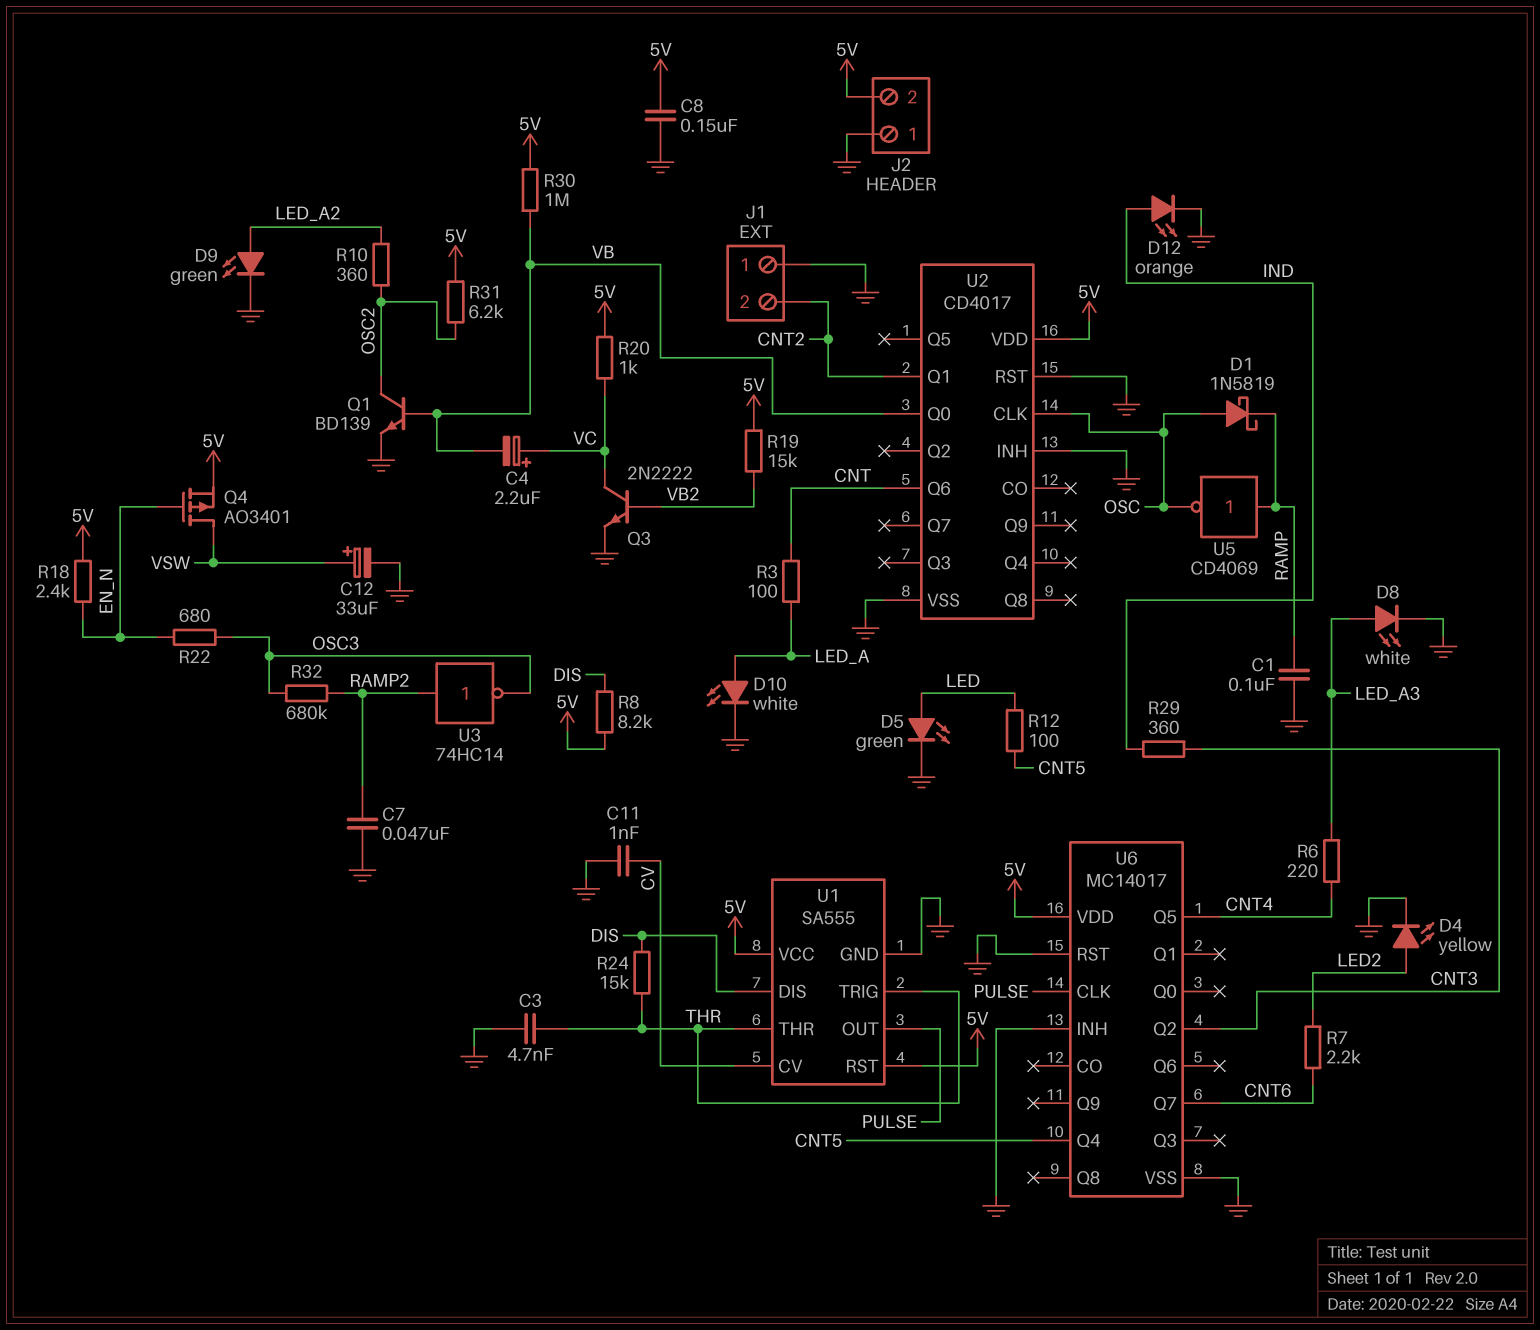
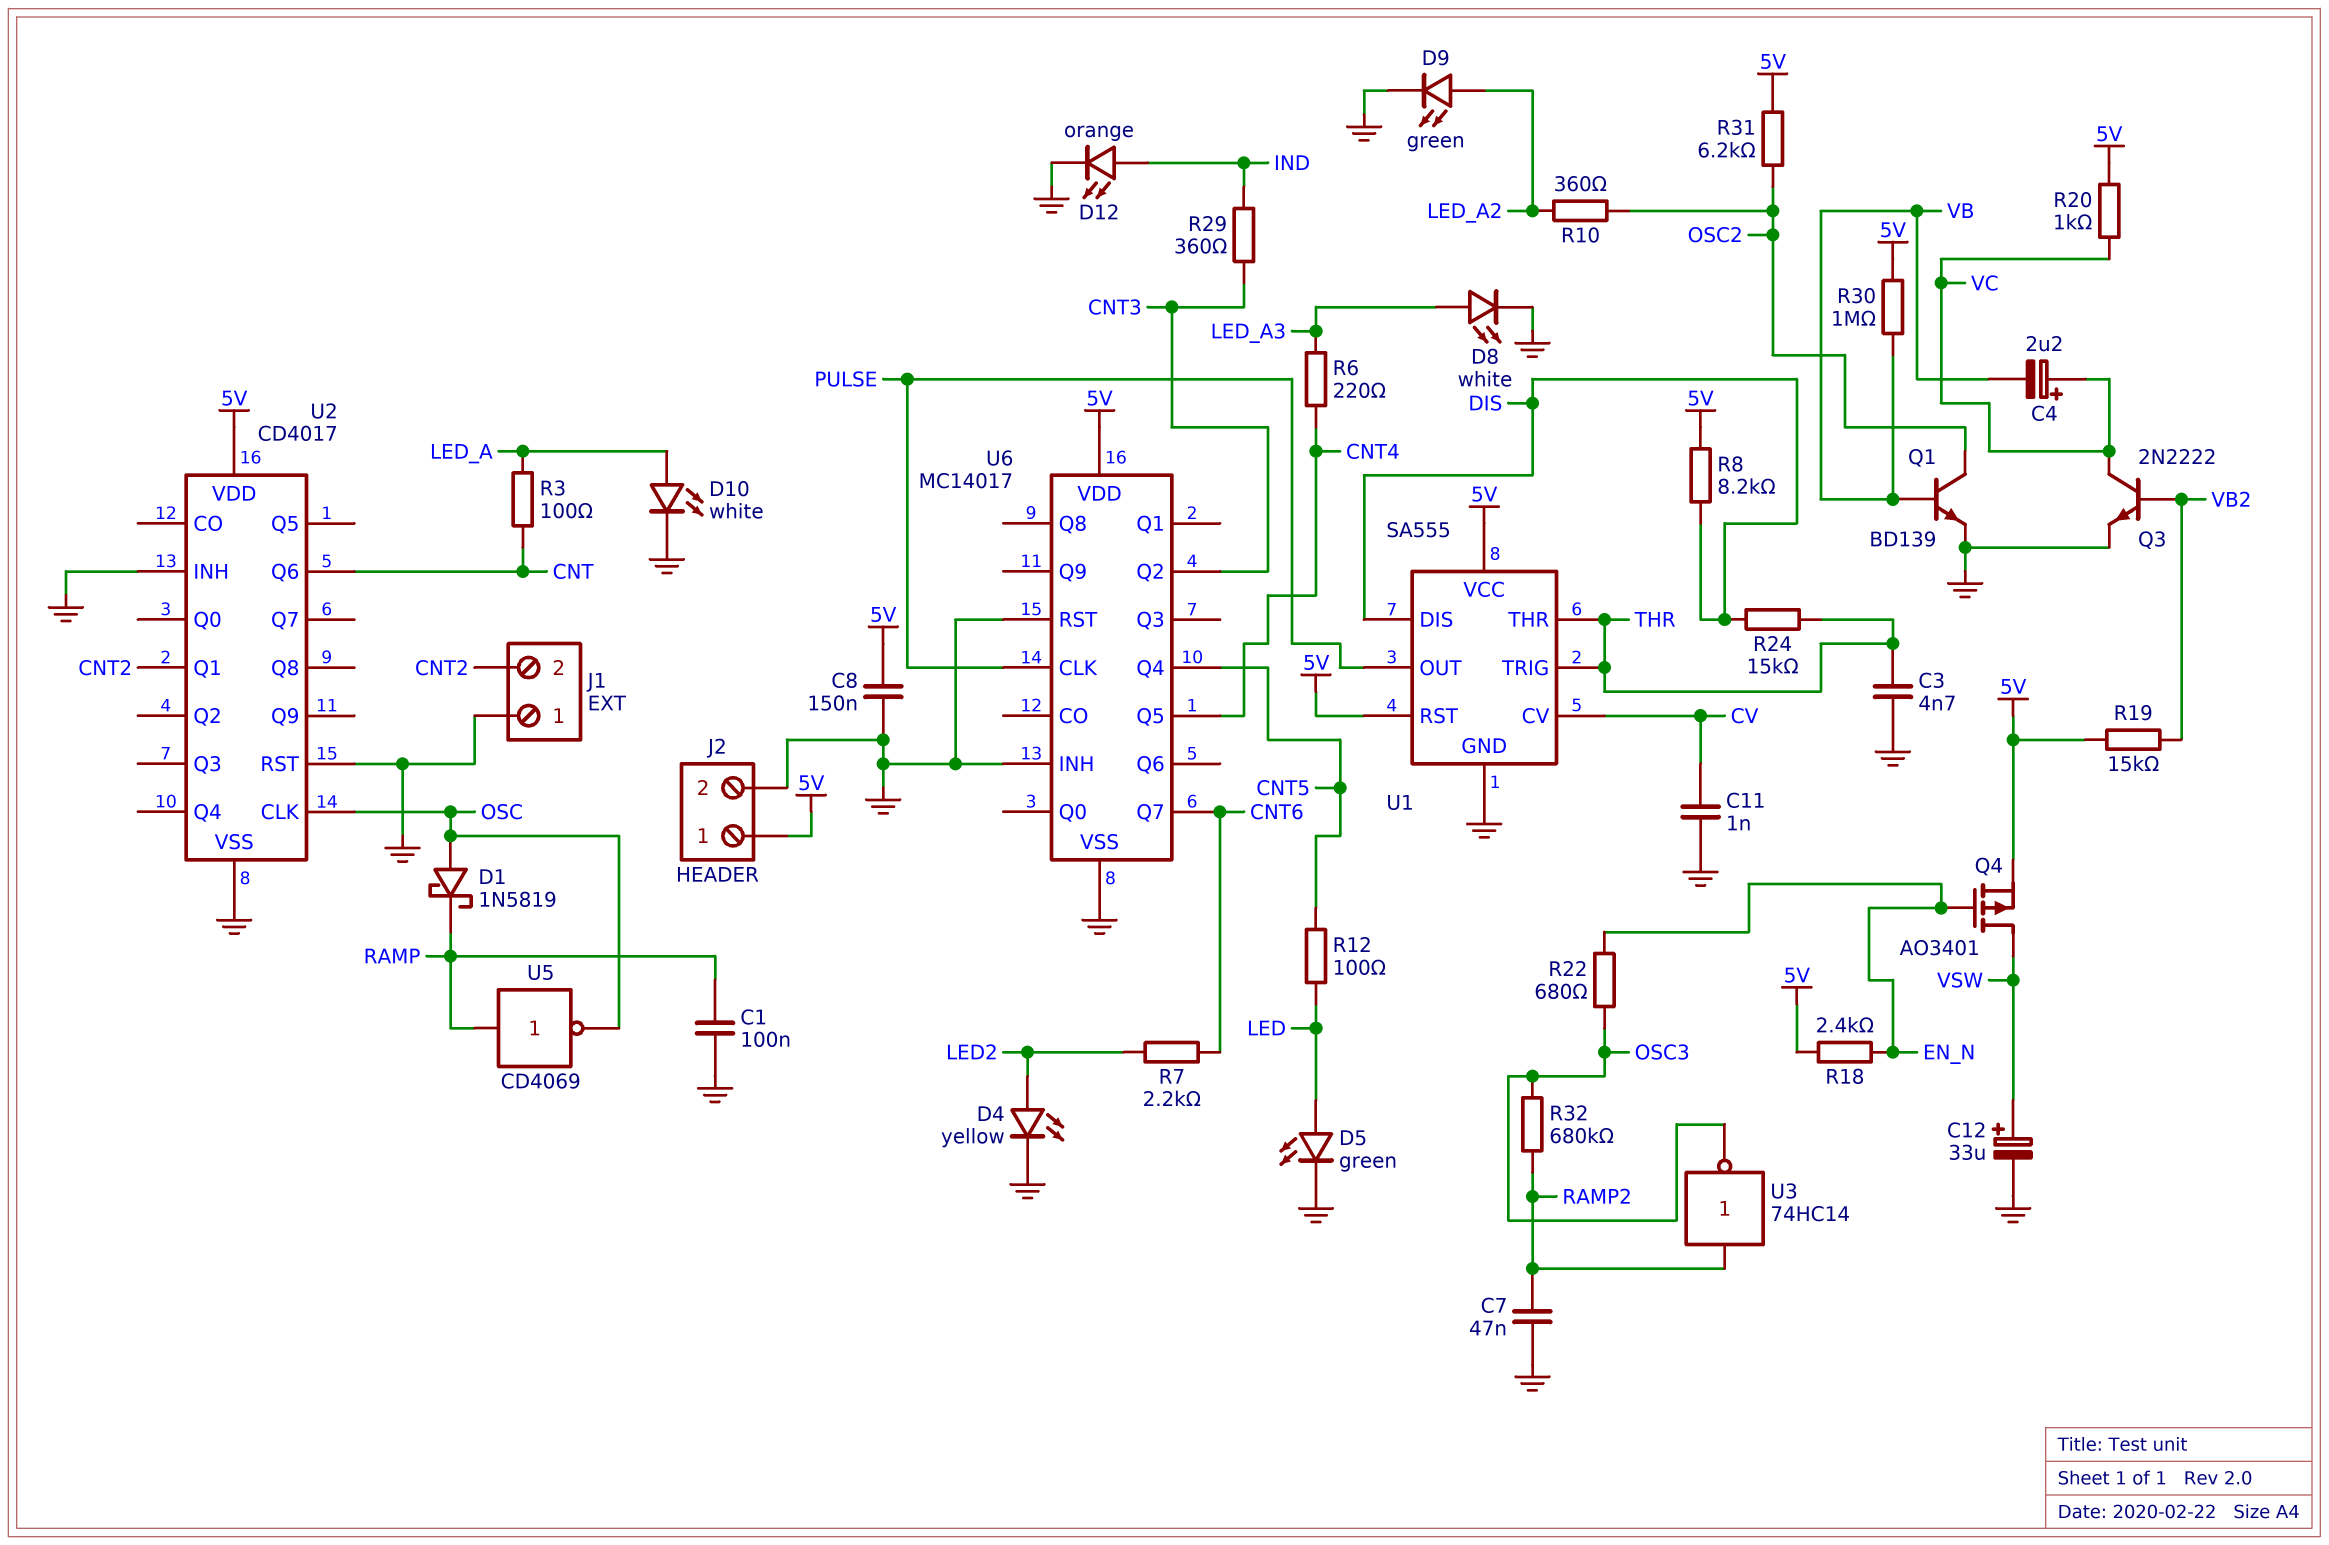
J2 pin 1: GND -> 5V
J2 pin 2: 5V -> GND
U2 pin Q0: VB -> none

